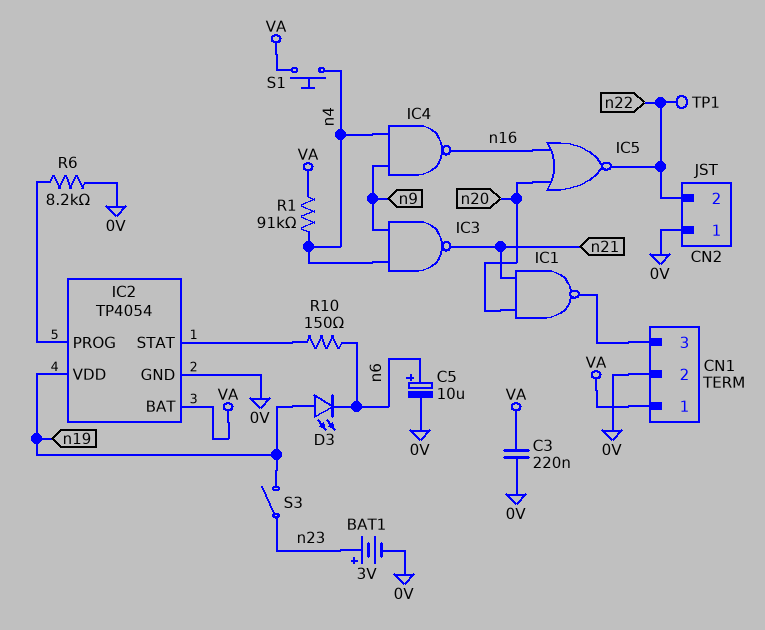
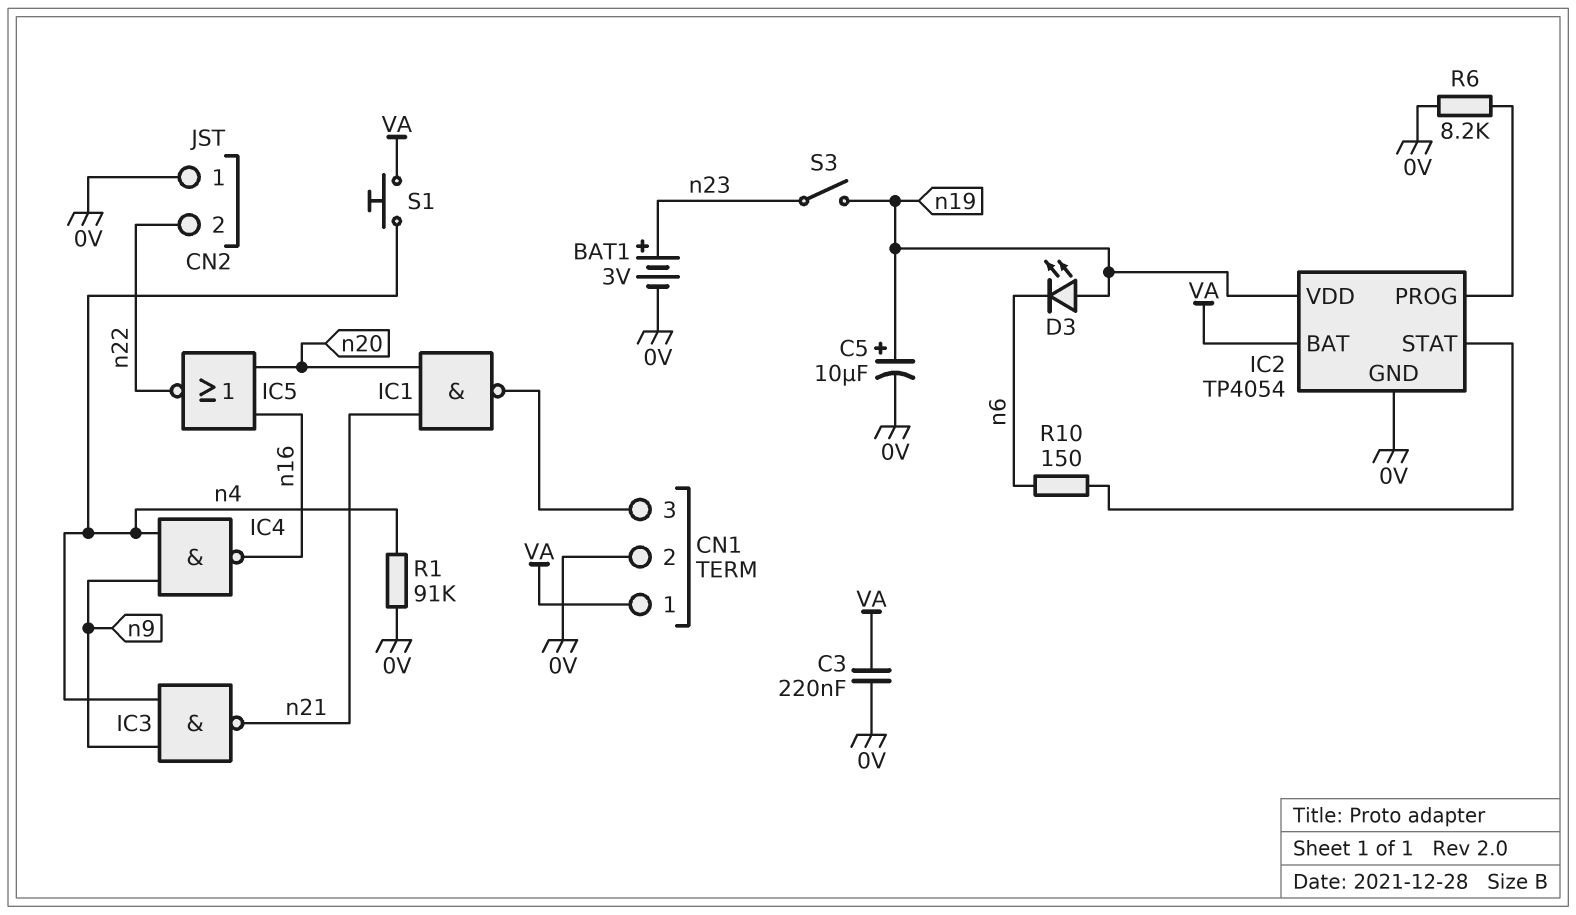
C5: 10uF (plus n6, minus 0V) -> 10uF (plus n19, minus 0V)
R1: 91k (VA, n4) -> 91k (0V, n4)
TP1: test point (n22) -> none

